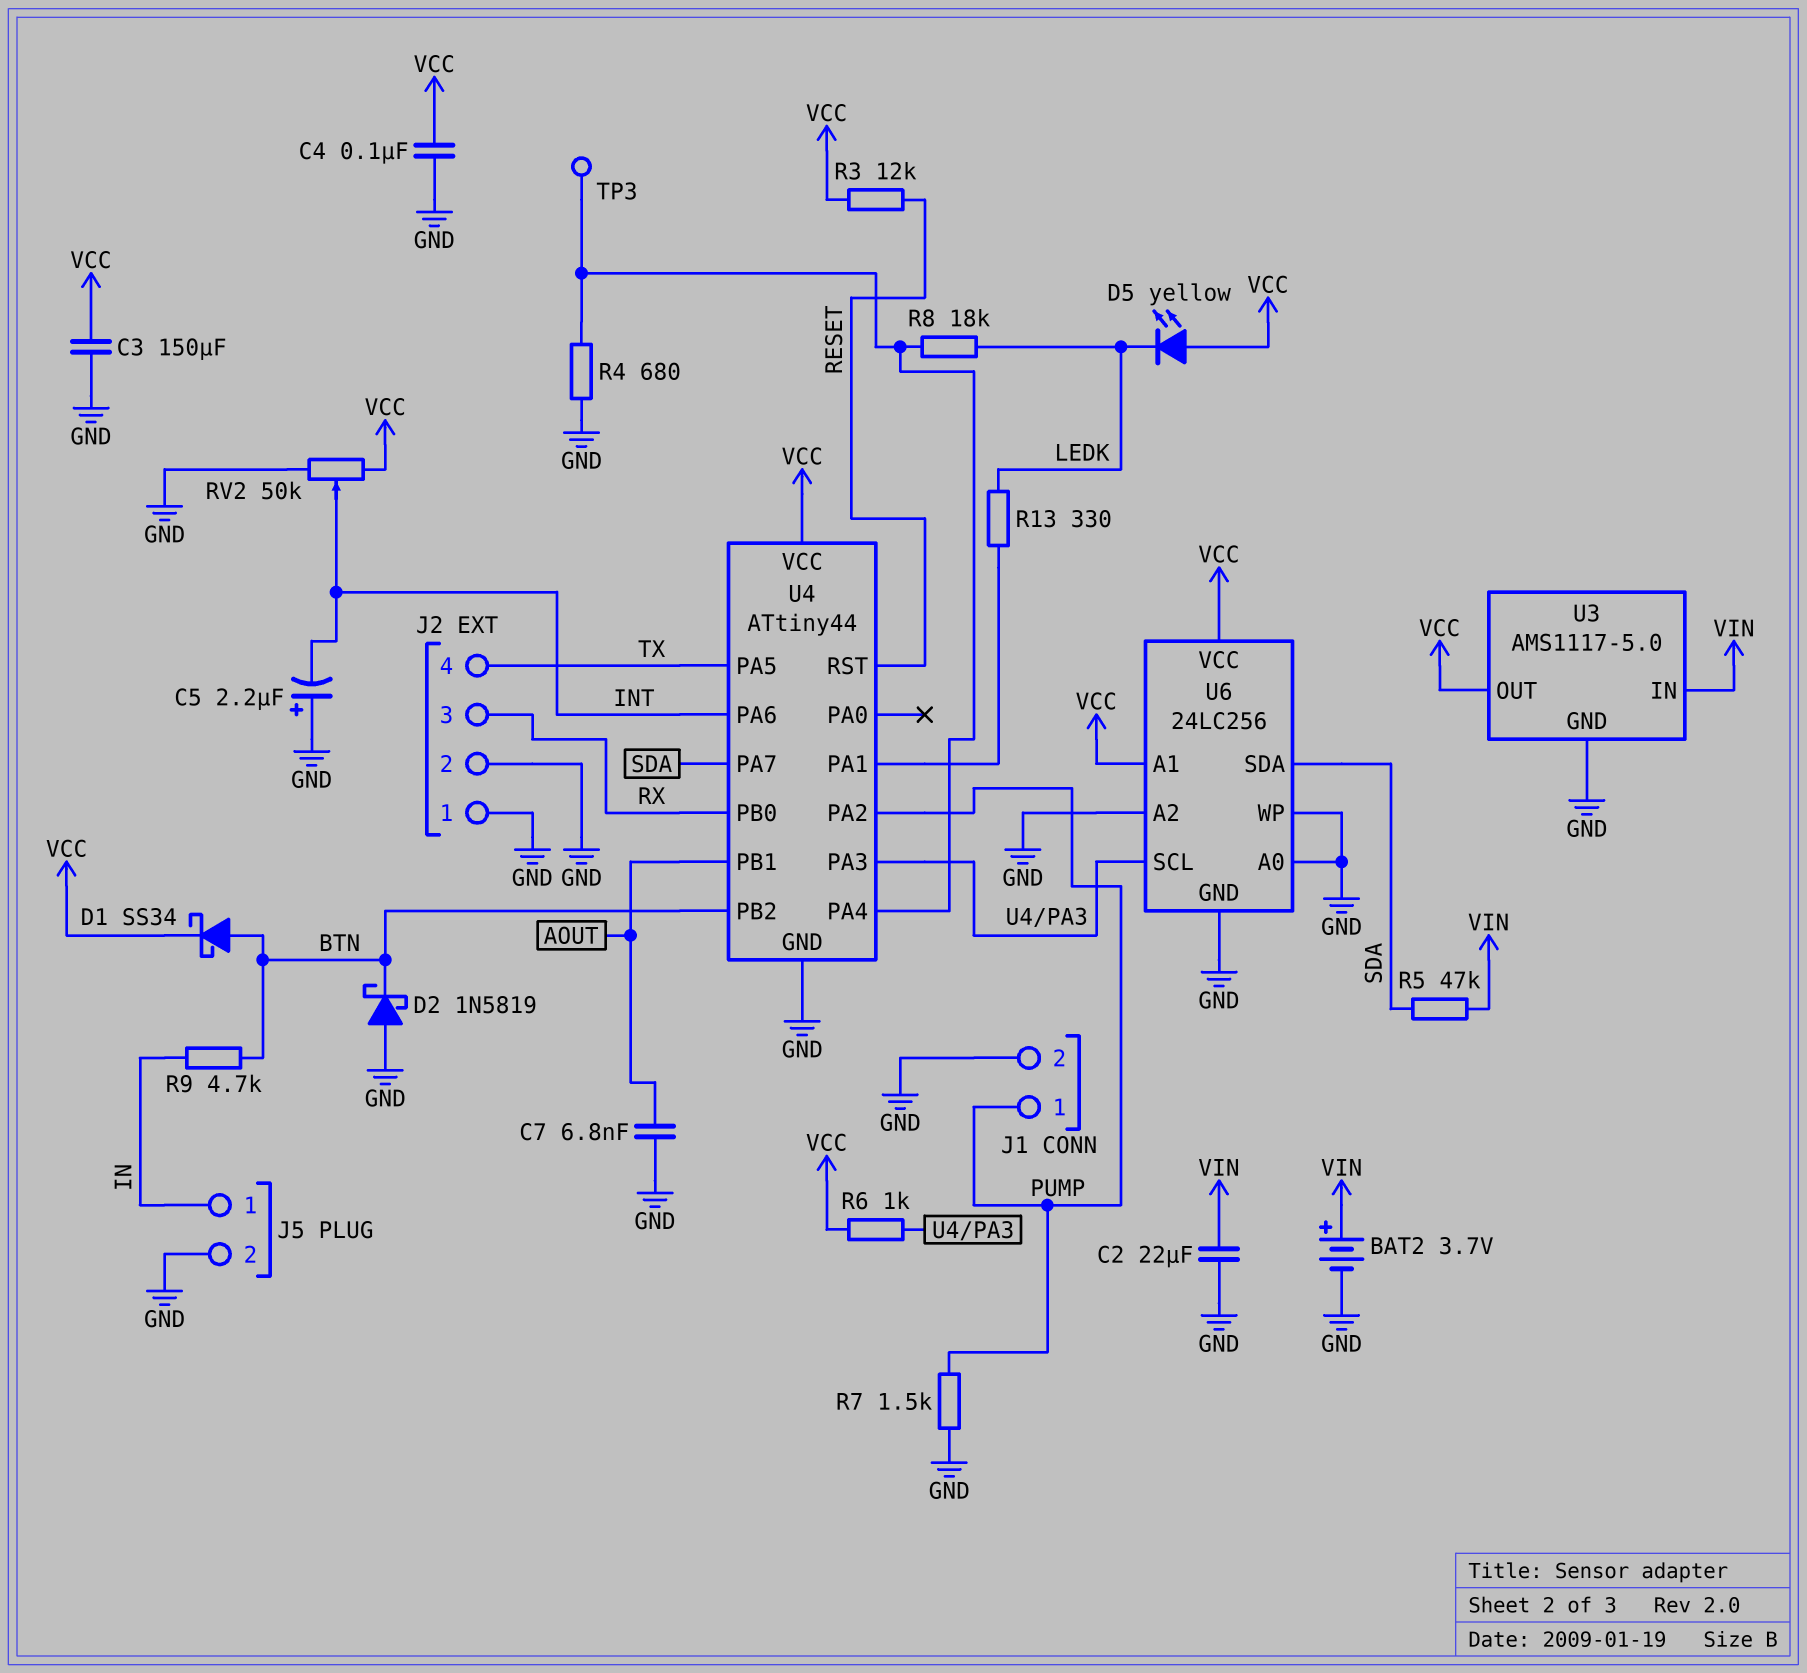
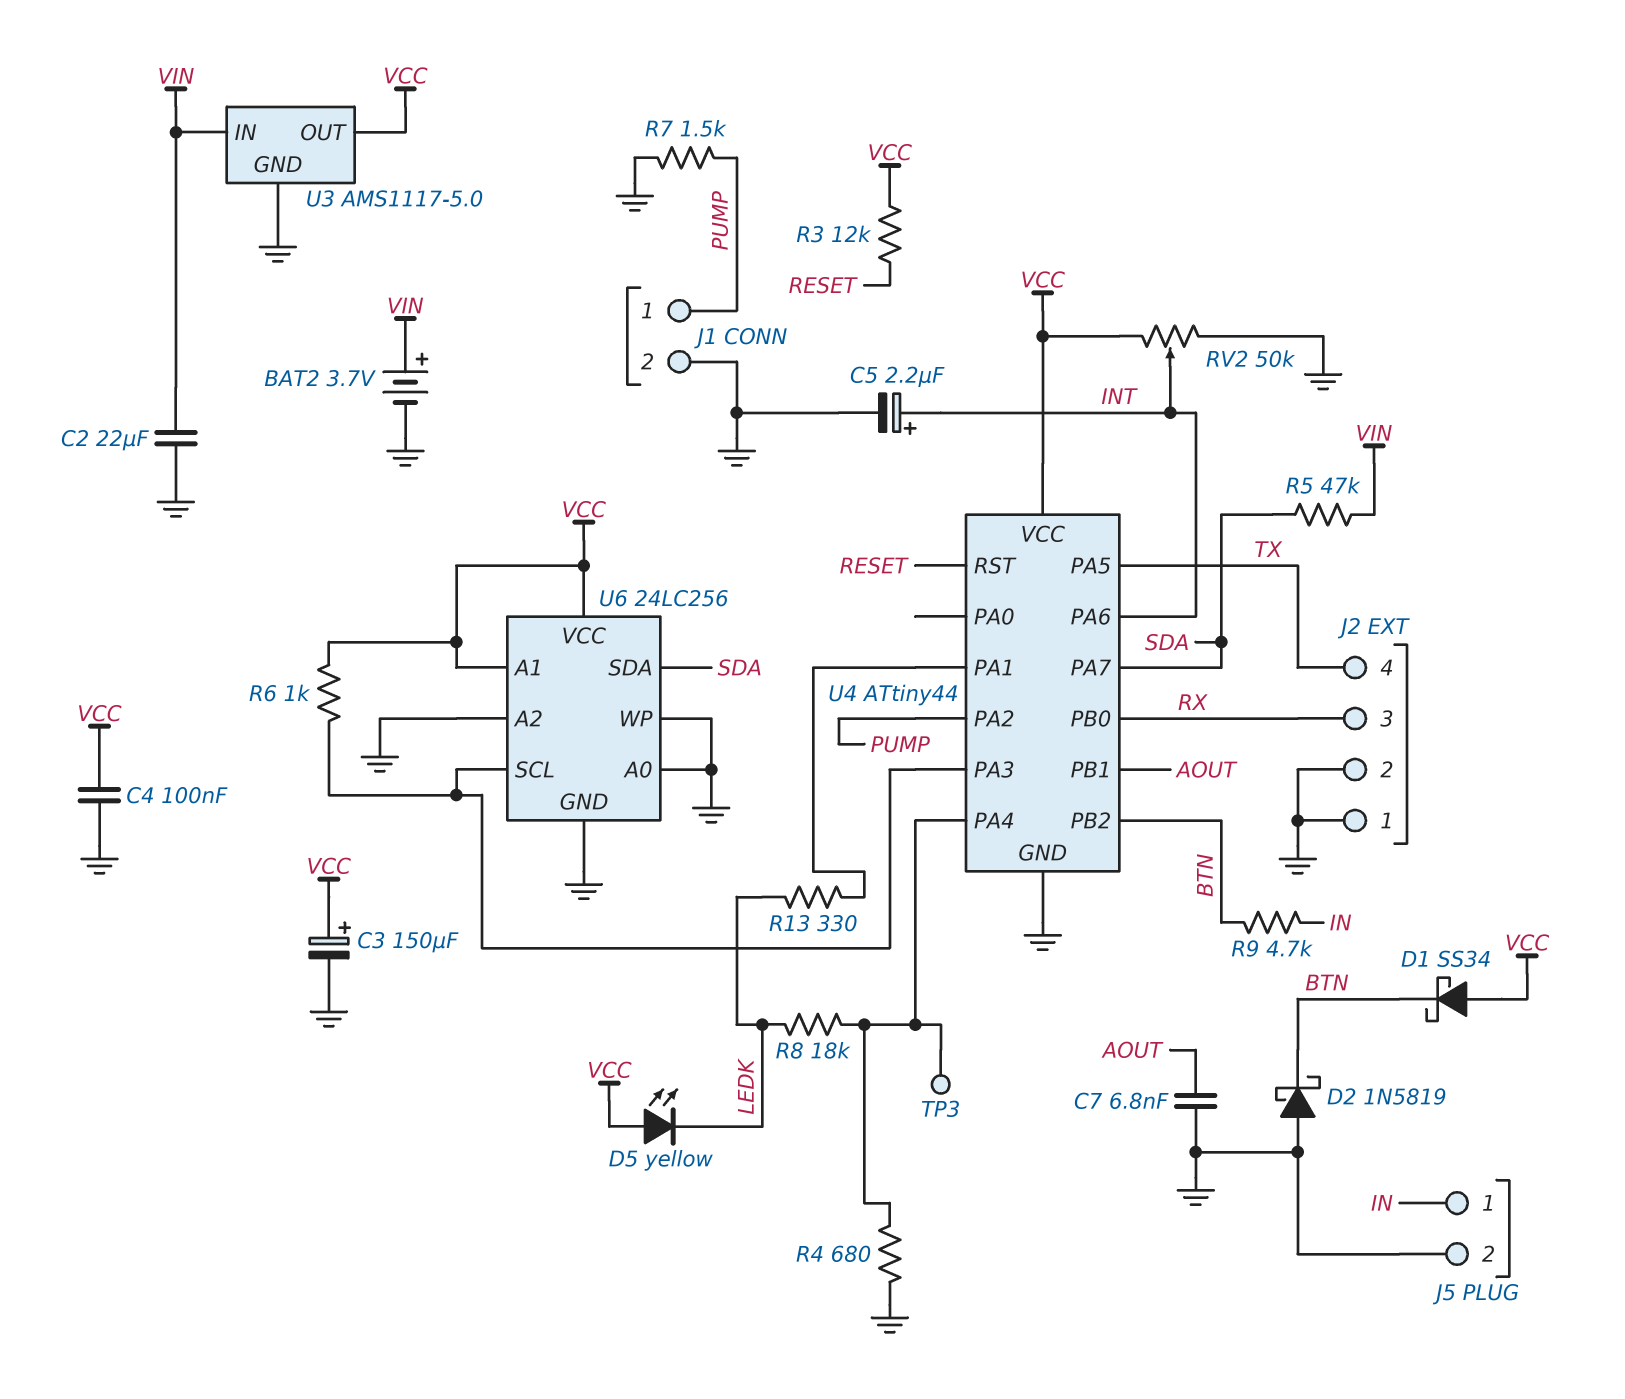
C3: 150uF (GND, VCC) -> 150uF (plus VCC, minus GND)
C5: 2.2uF (plus GND, minus INT) -> 2.2uF (plus INT, minus GND)
D1: schottky SS34 (A BTN, K VCC) -> schottky SS34 (A VCC, K BTN)

